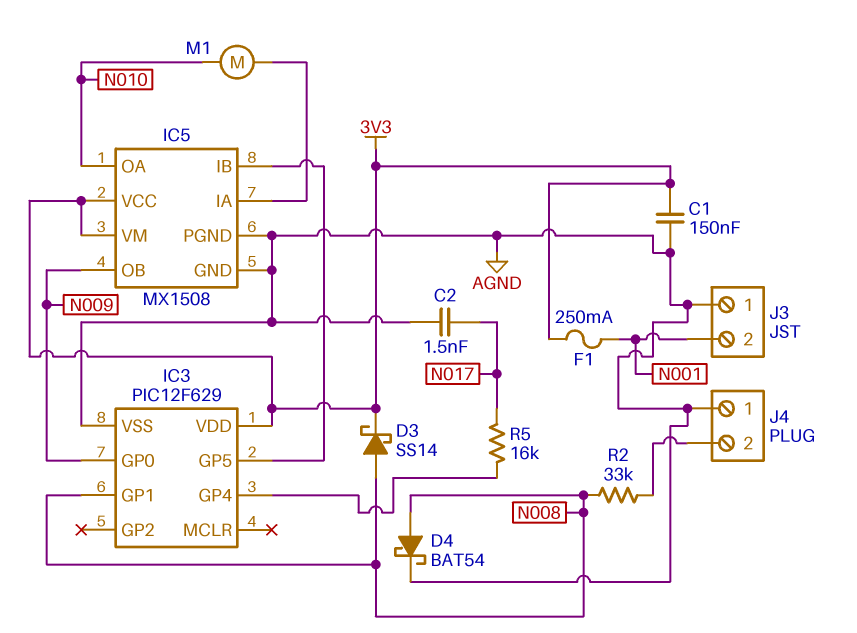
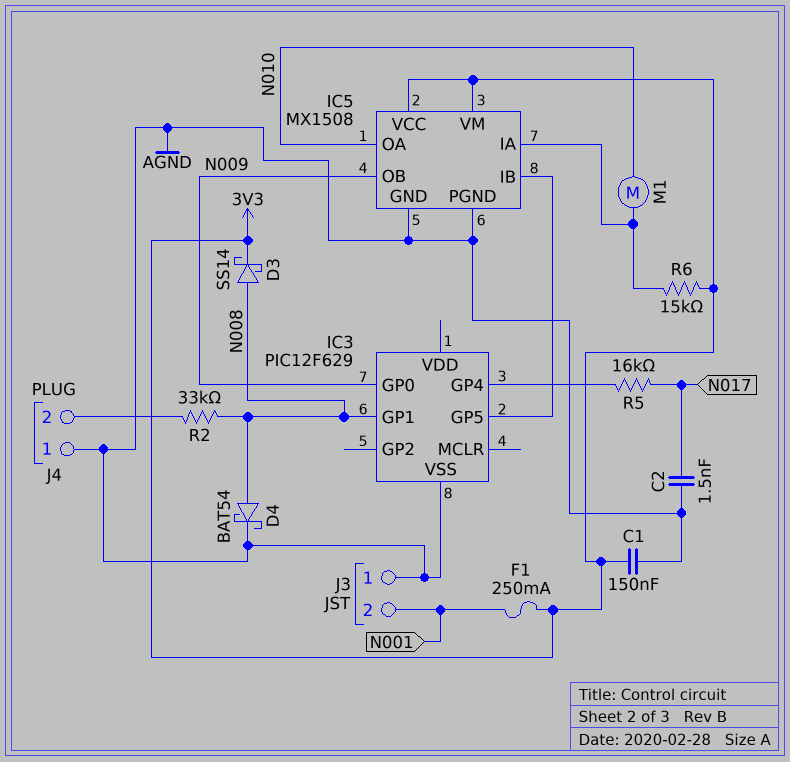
IC3 pin VDD: 3V3 -> none
R6: none -> 15k (3V3, IC5/IA)

